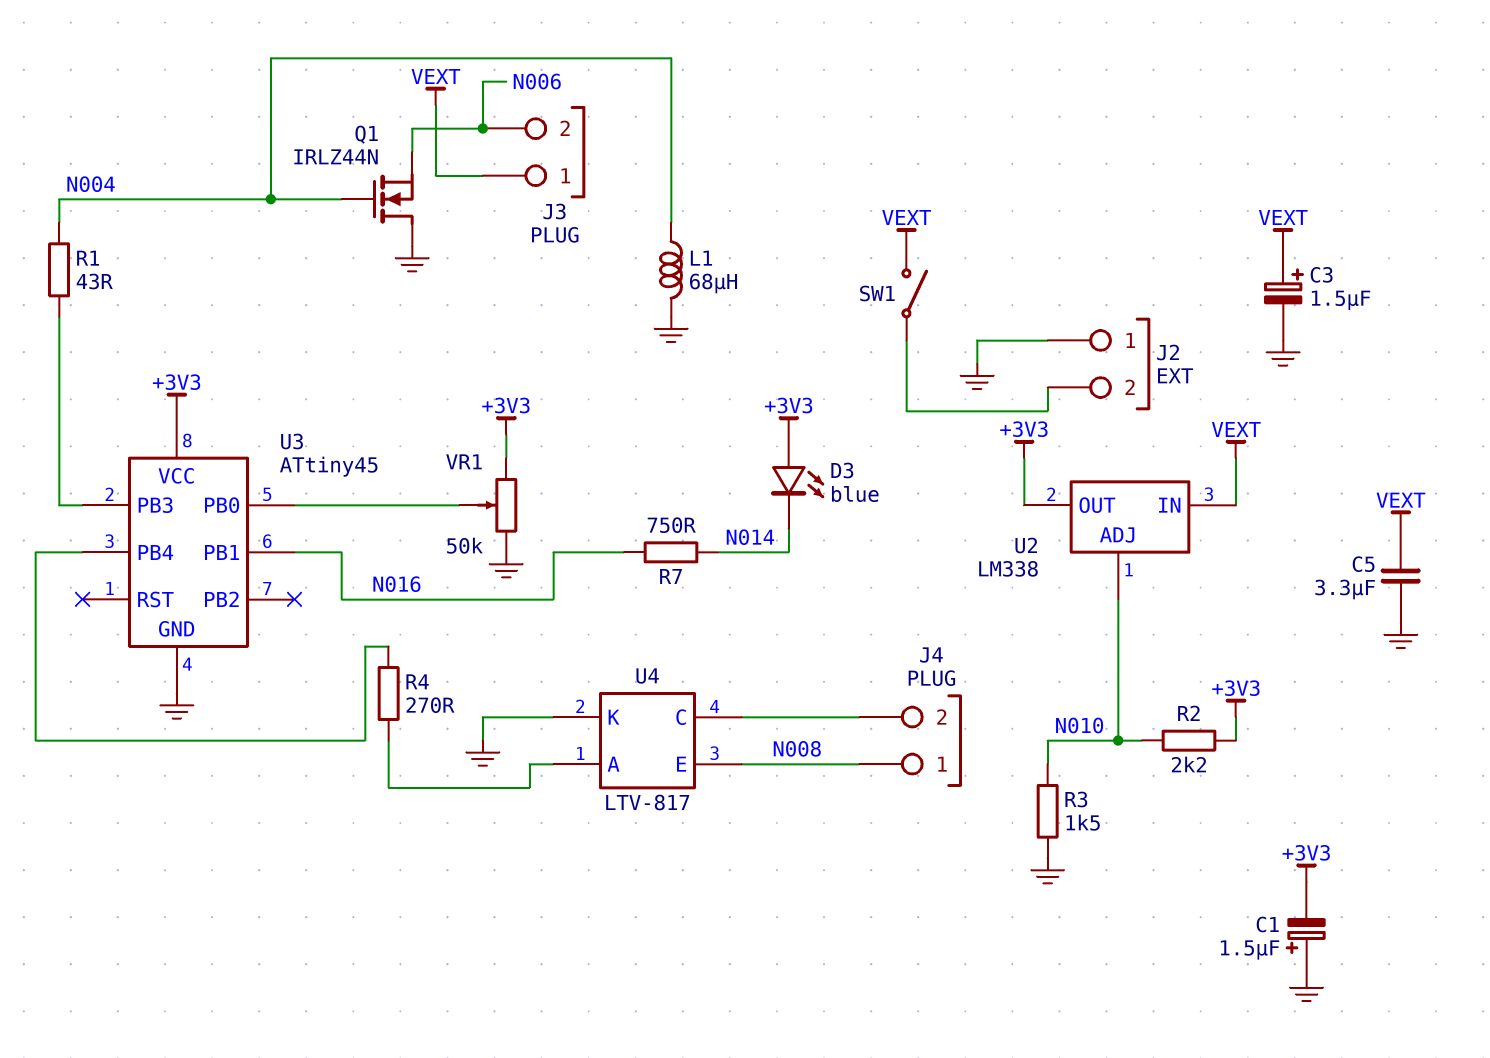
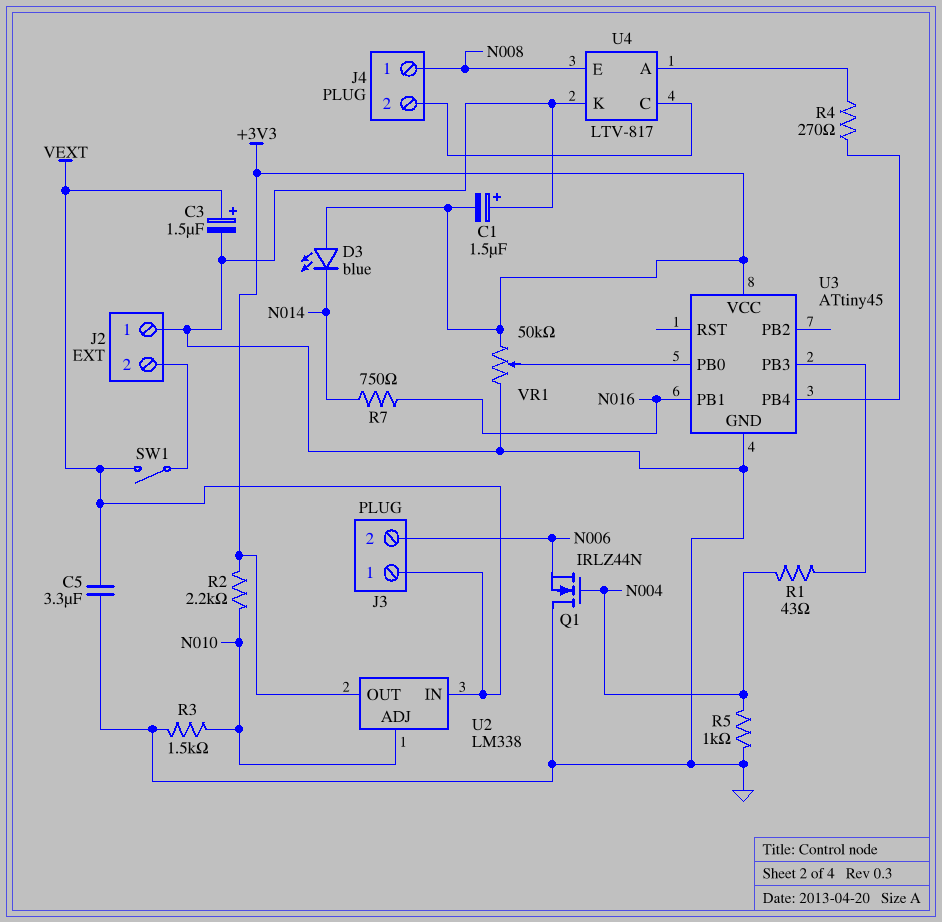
L1: 68uH (GND, N004) -> none
R5: none -> 1k (GND, N004)

